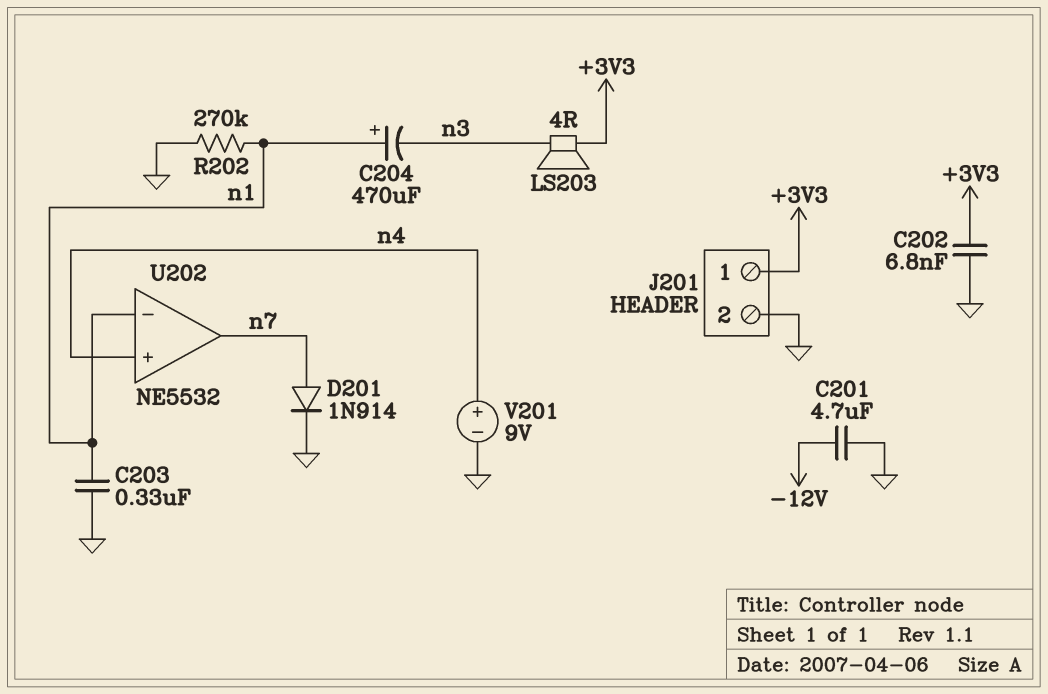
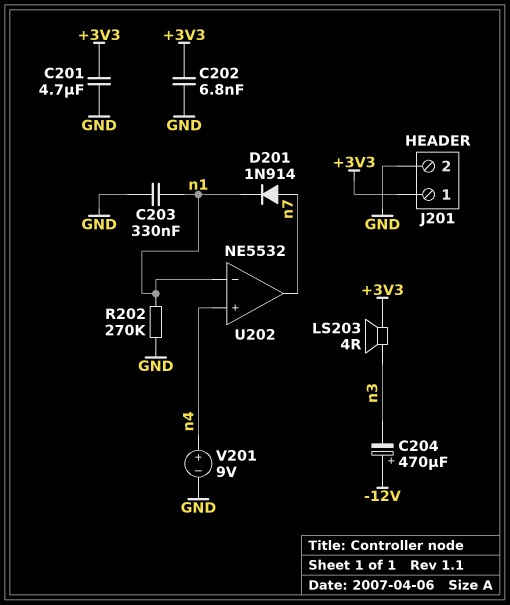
C201: 4.7uF (-12V, GND) -> 4.7uF (+3V3, GND)
C204: 470uF (plus n1, minus n3) -> 470uF (plus -12V, minus n3)
D201: diode 1N914 (A n7, K GND) -> diode 1N914 (A n7, K n1)

